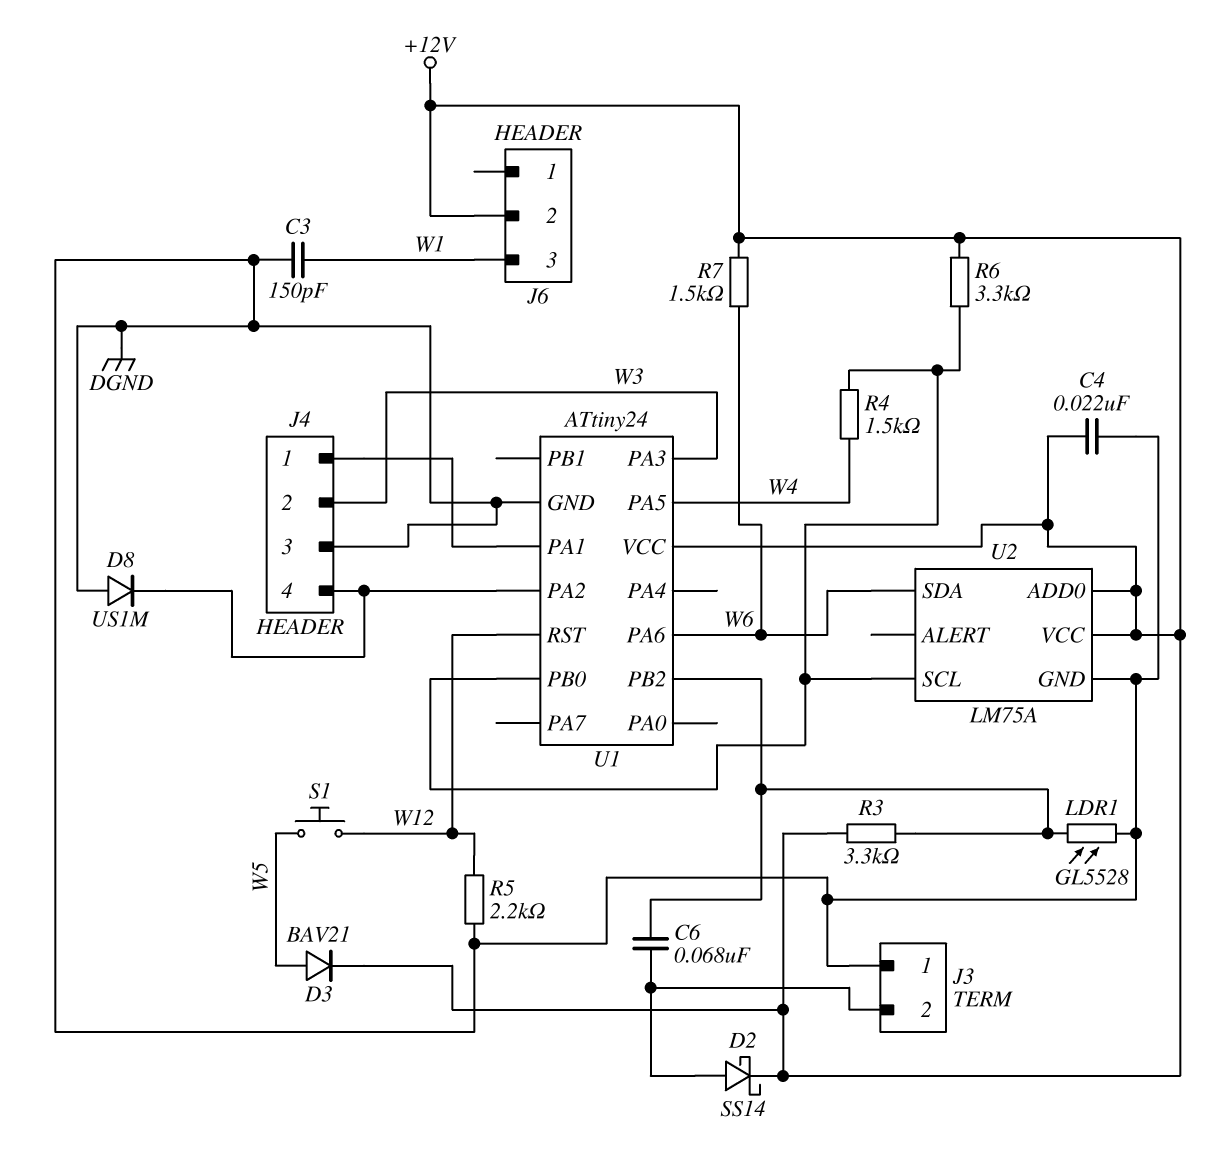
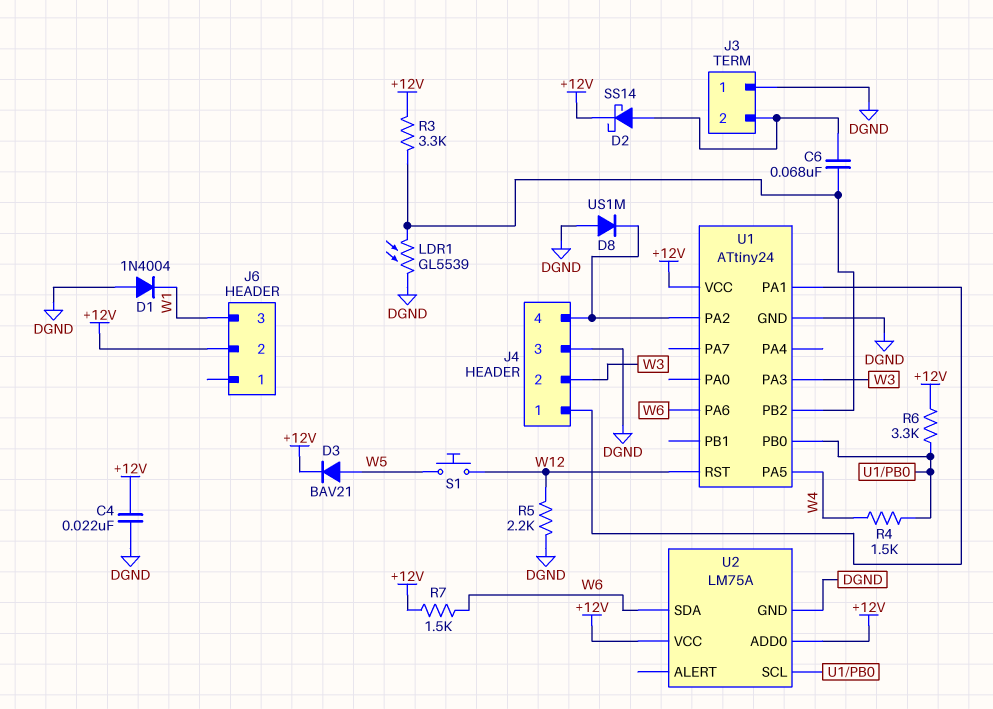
C3: 150pF (DGND, W1) -> none
D1: none -> diode 1N4004 (A DGND, K W1)
LDR1: GL5528 (DGND, U1/PB2) -> GL5539 (DGND, U1/PB2)

